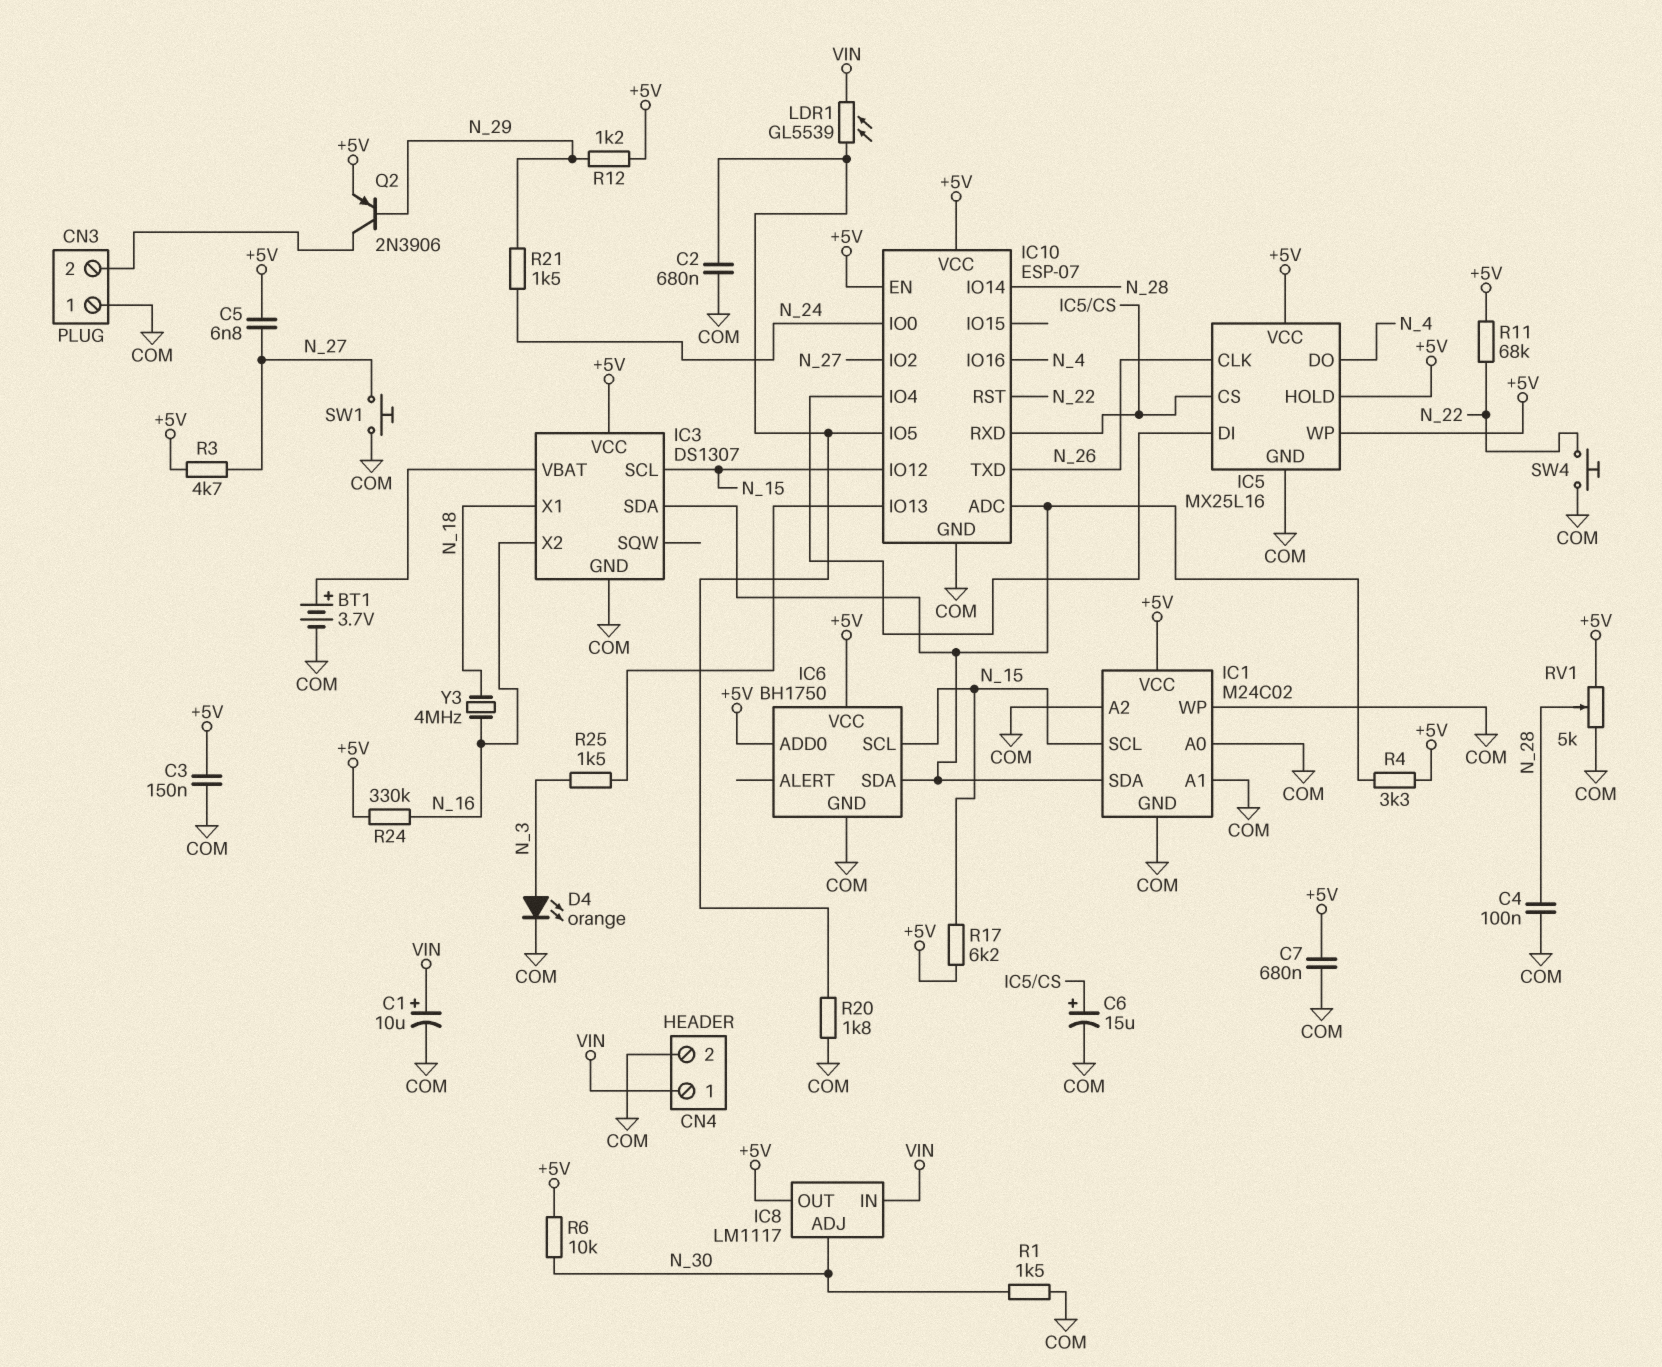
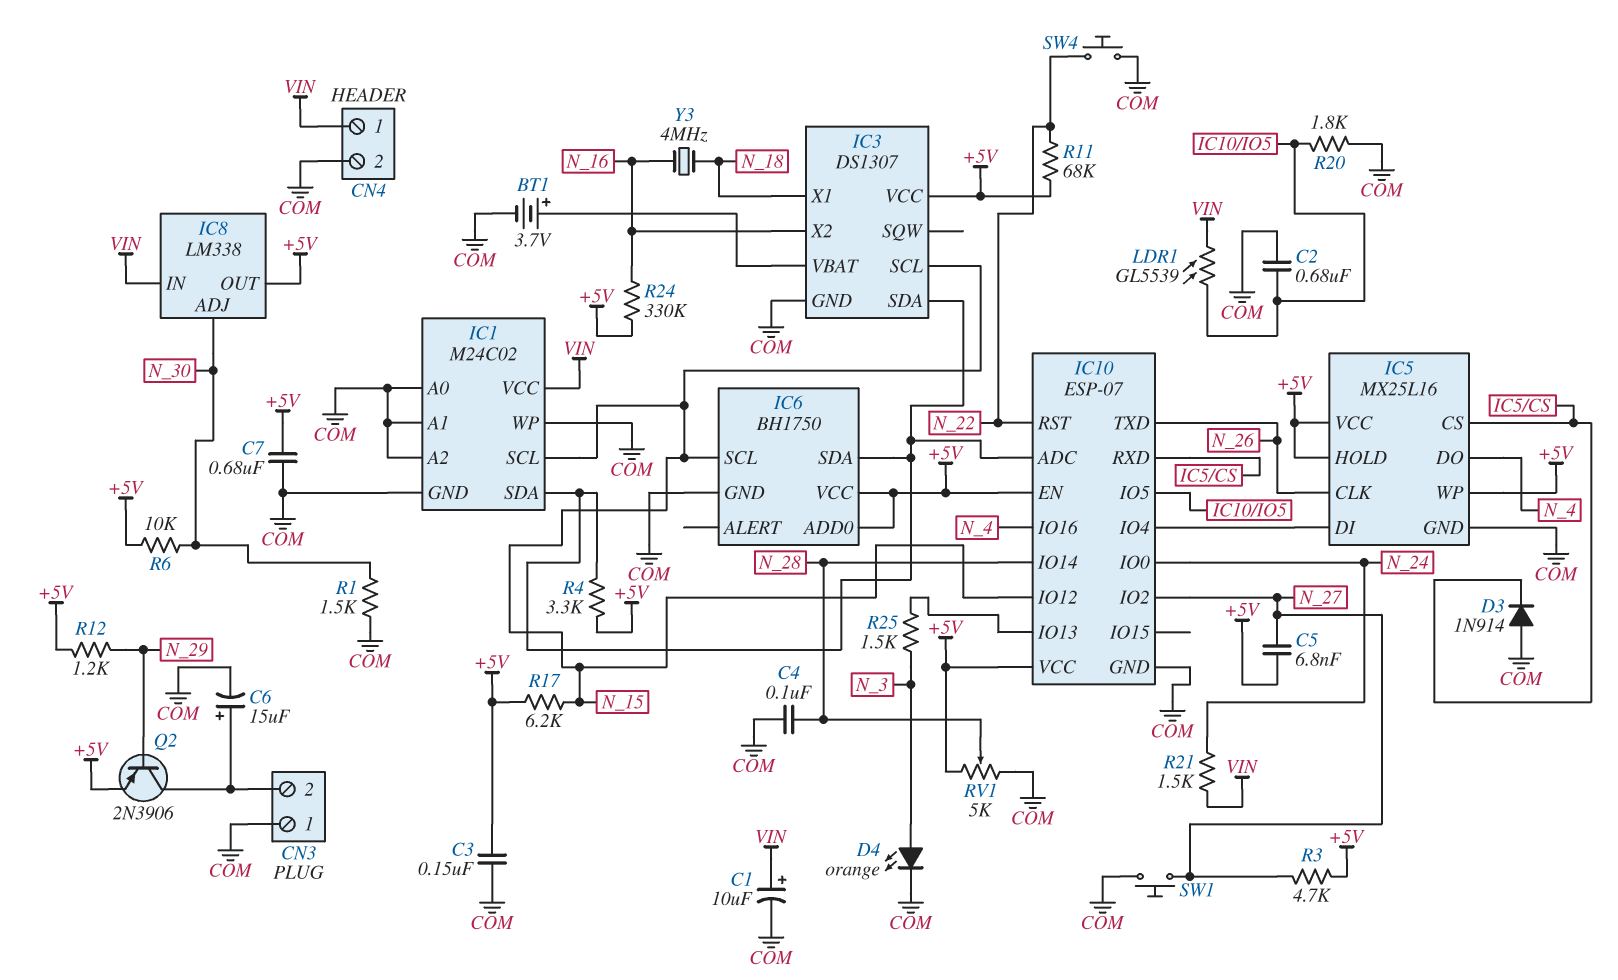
C6: 15uF (plus IC5/CS, minus COM) -> 15uF (plus CN3/2, minus COM)
D3: none -> diode 1N914 (A COM, K IC5/CS)
IC1 pin VCC: +5V -> VIN
IC8: LM1117 -> LM338
R21: 1.5k (N_24, N_29) -> 1.5k (N_24, VIN)

